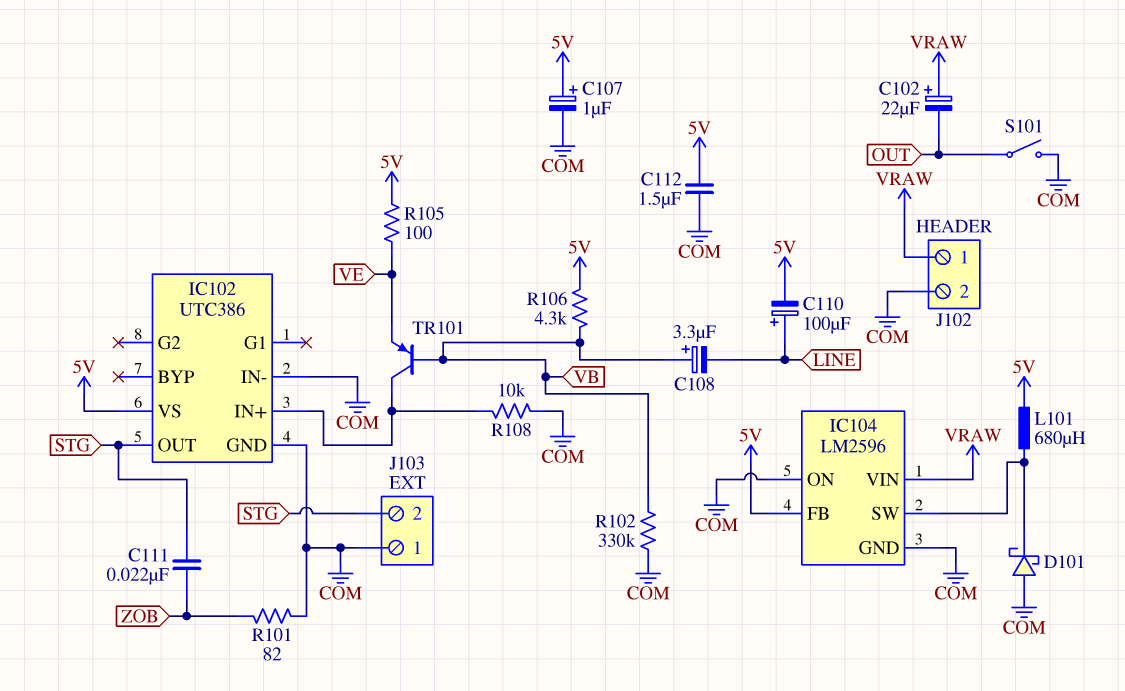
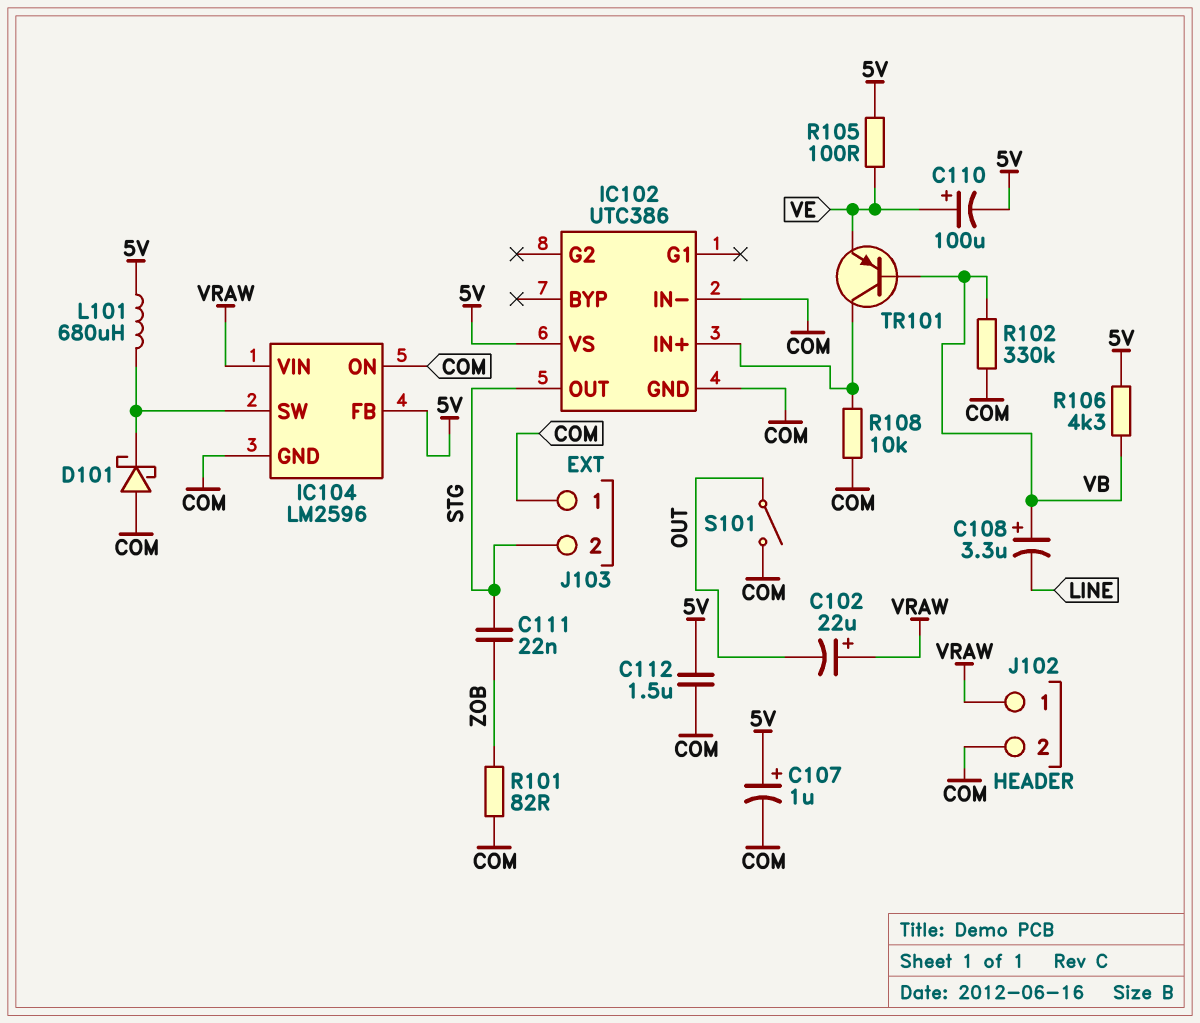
C110: 100uF (plus LINE, minus 5V) -> 100uF (plus VE, minus 5V)

